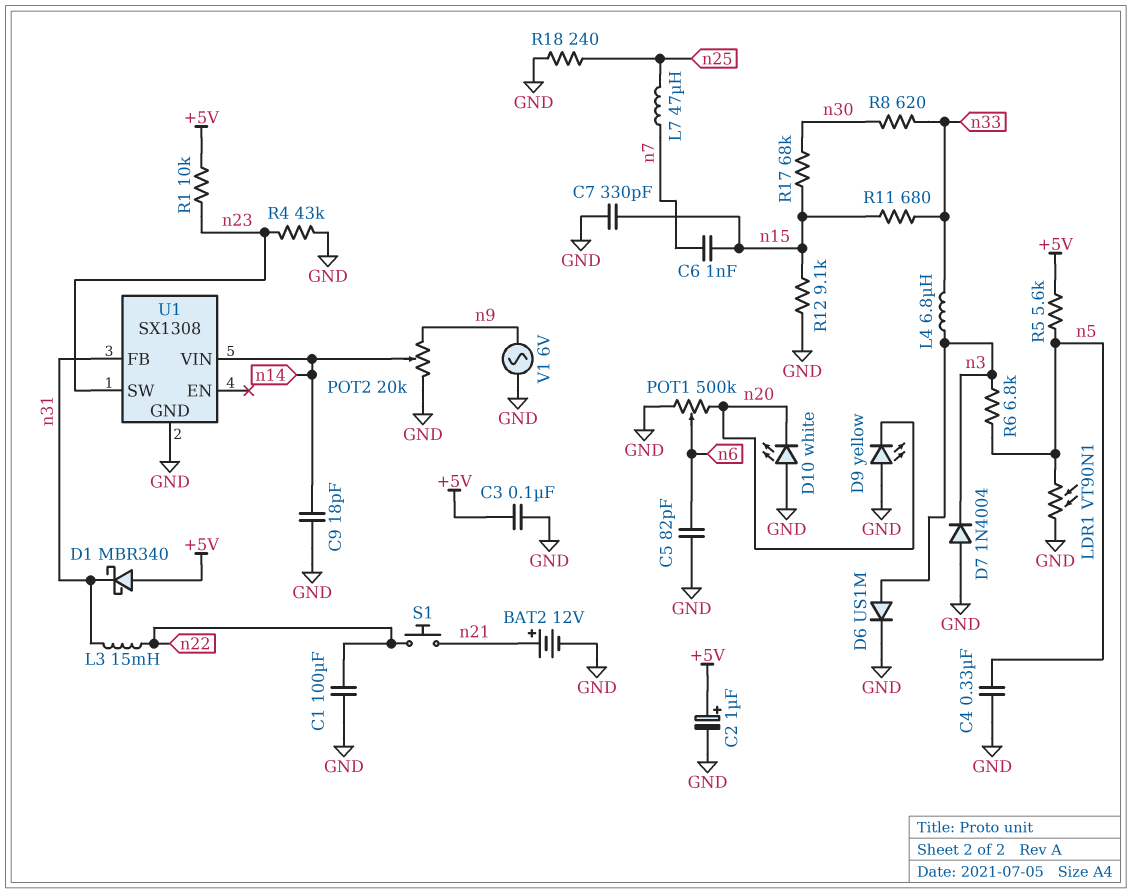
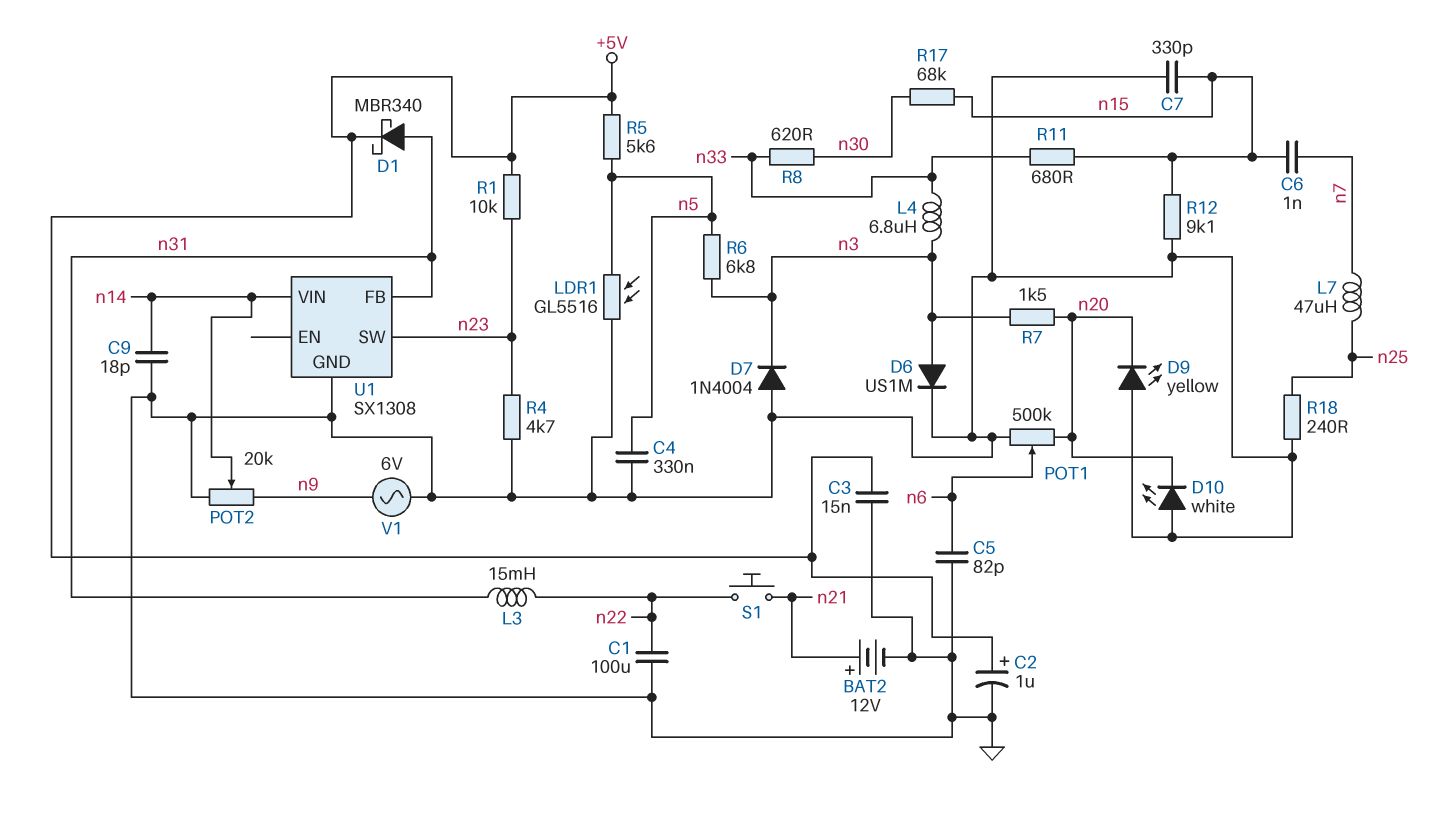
C3: 100nF (+5V, GND) -> 15nF (+5V, GND)
D1: schottky MBR340 (A +5V, K n31) -> schottky MBR340 (A n31, K +5V)
LDR1: VT90N1 (GND, n5) -> GL5516 (GND, n5)
R4: 43k (GND, n23) -> 4.7k (GND, n23)
R7: none -> 1.5k (n3, n20)

